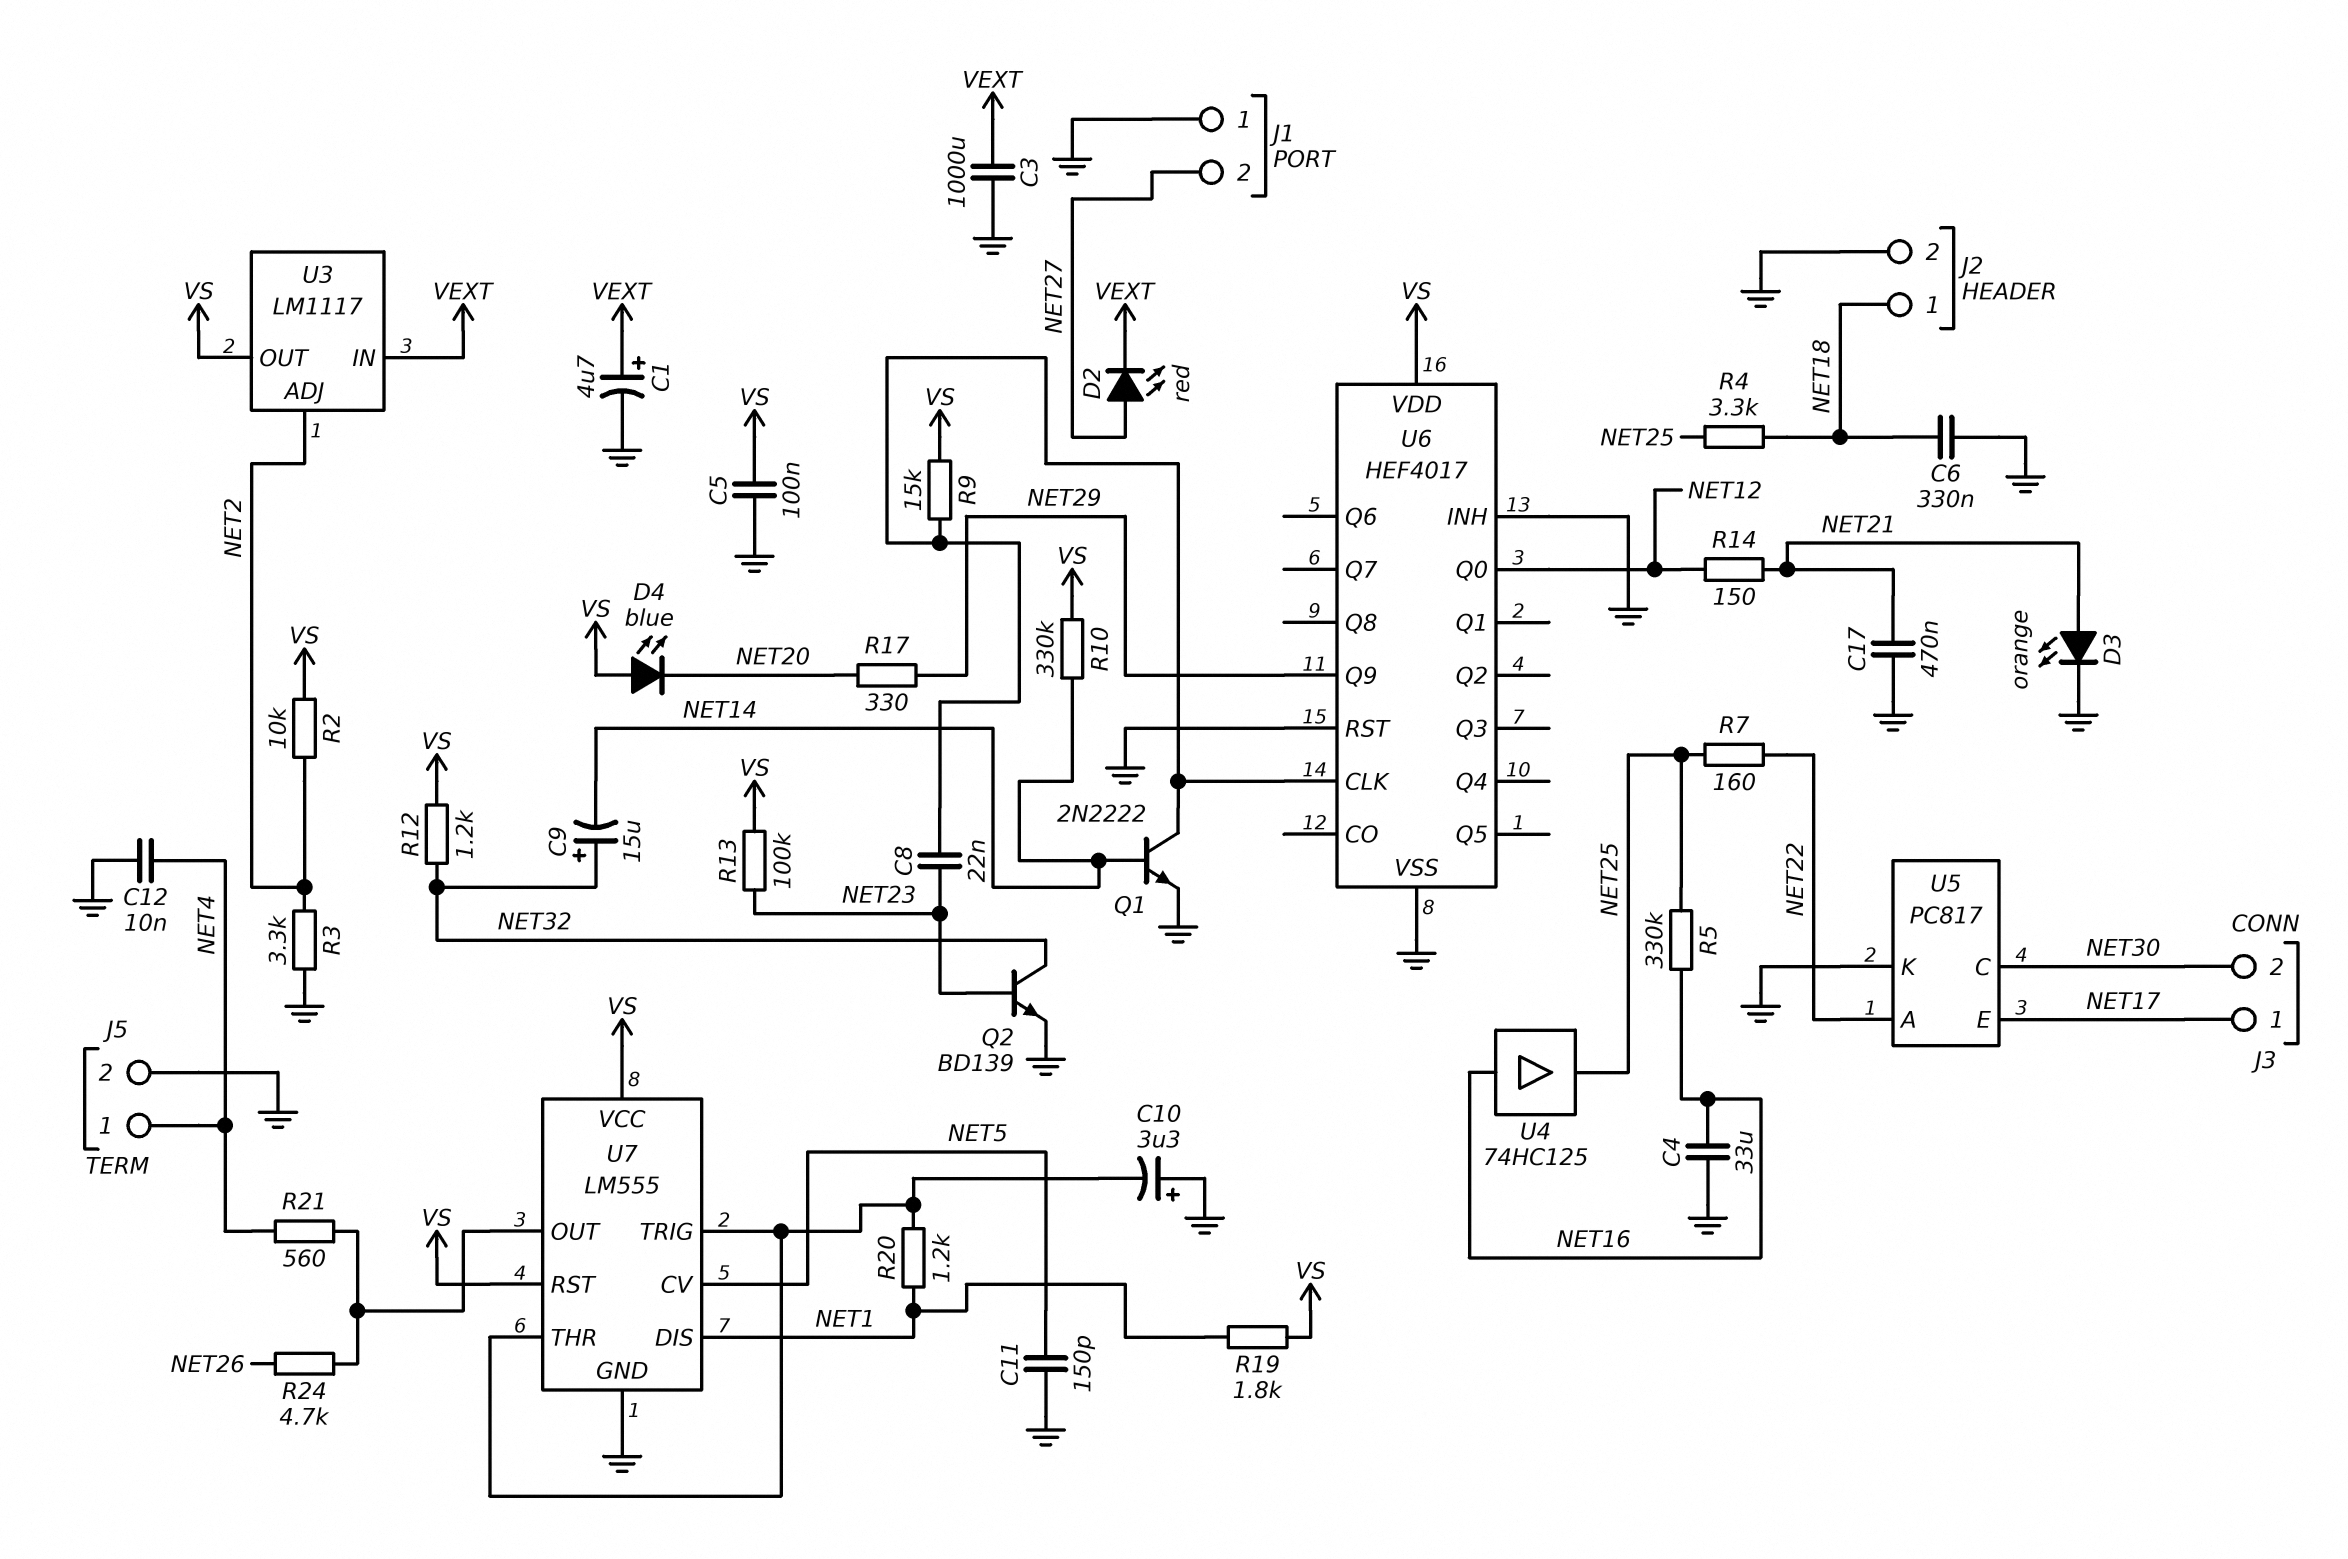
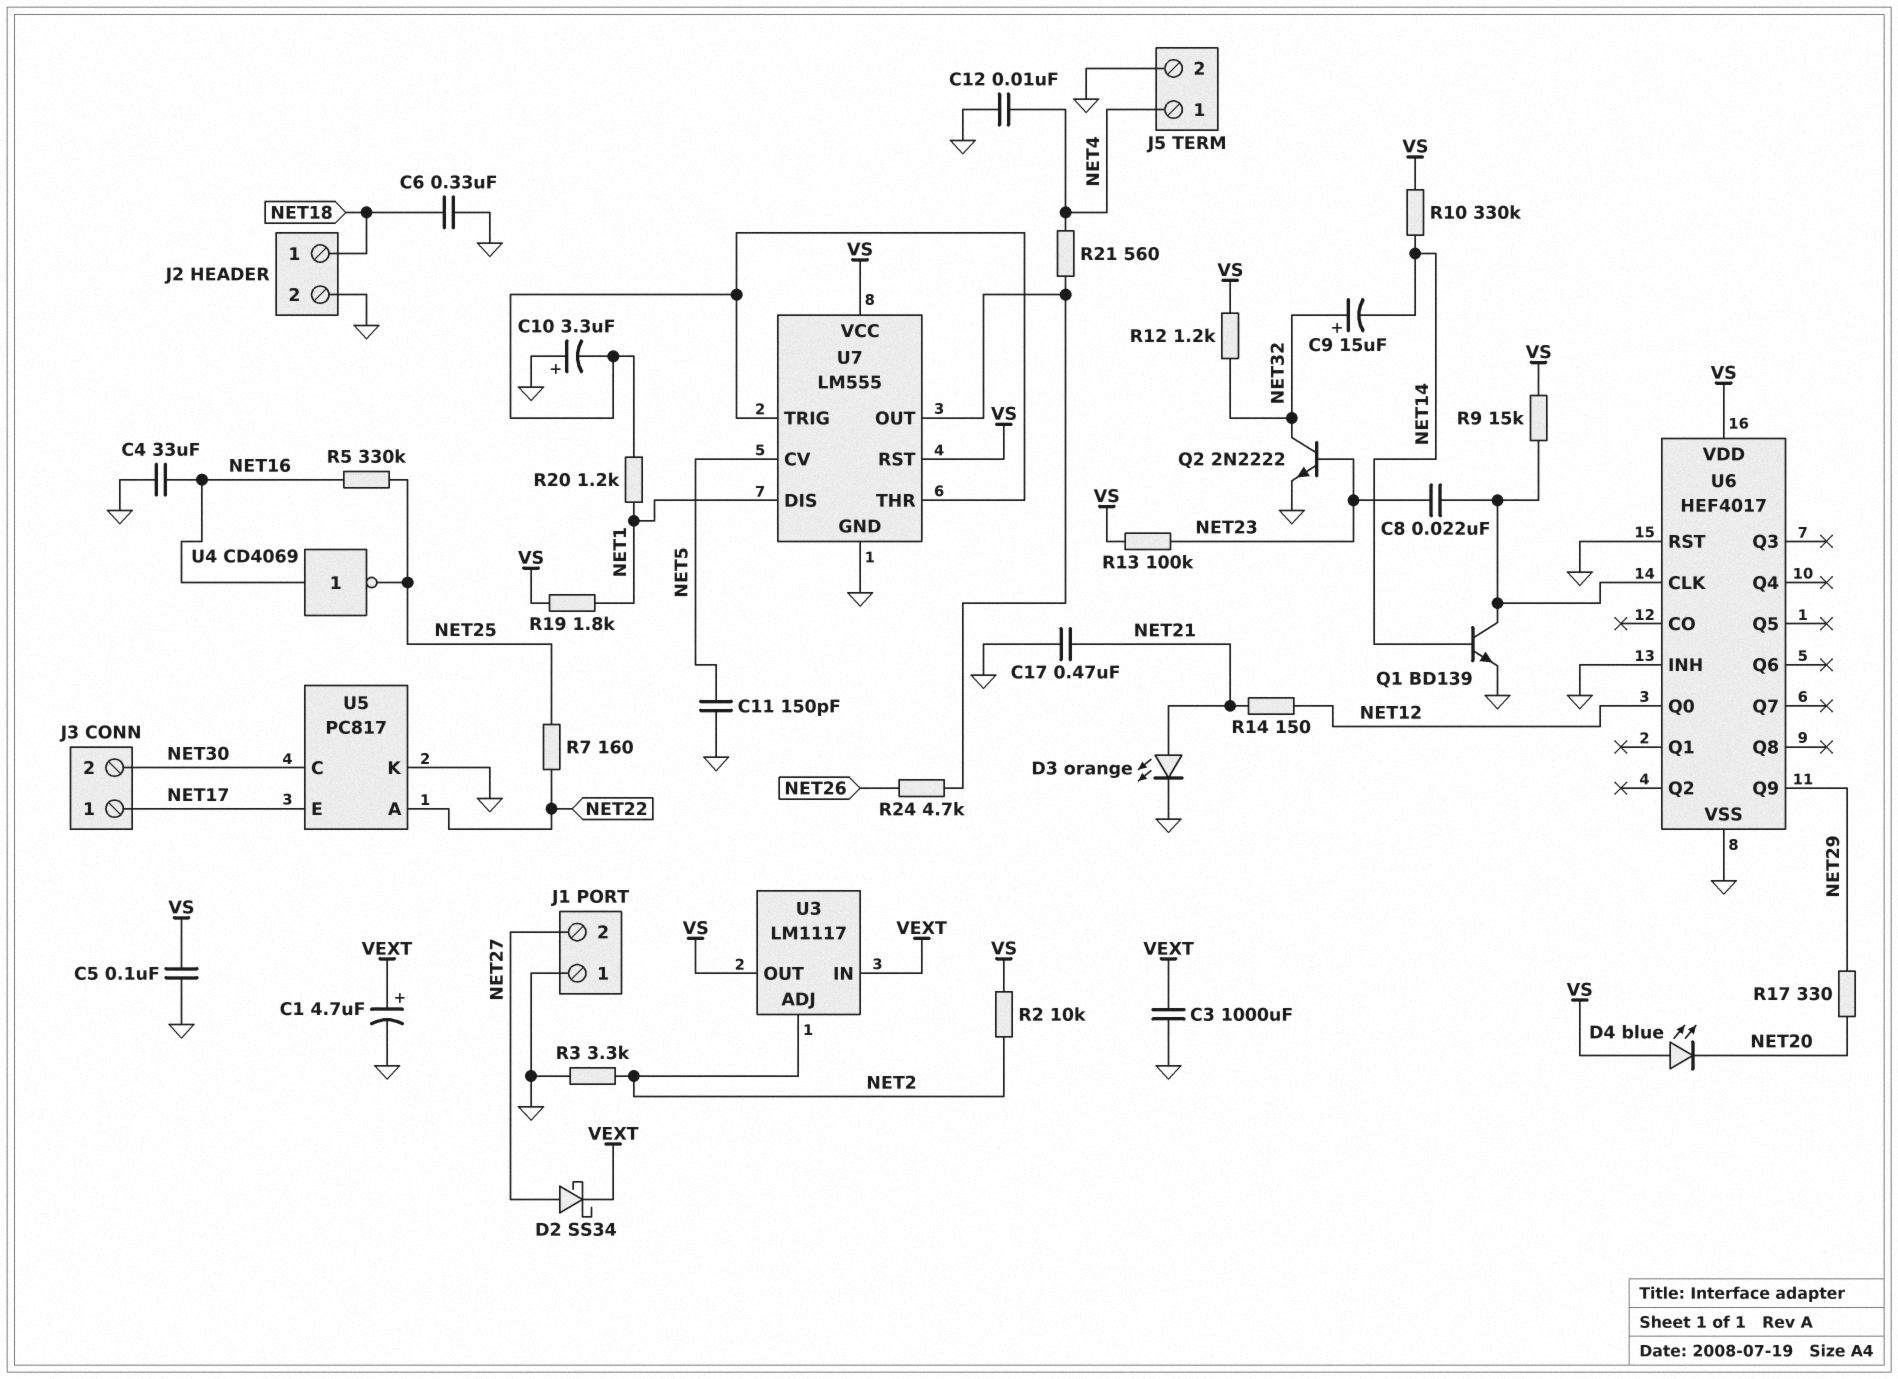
D2: LED red (A NET27, K VEXT) -> schottky SS34 (A NET27, K VEXT)
Q1: NPN 2N2222 (B NET14, C U6/CLK, E GND) -> NPN BD139 (B NET14, C U6/CLK, E GND)
Q2: NPN BD139 (B NET23, C NET32, E GND) -> NPN 2N2222 (B NET23, C NET32, E GND)
R4: 3.3k (NET18, NET25) -> none
U4: buffer 74HC125 (in NET16, out NET25) -> NOT CD4069 (in NET16, out NET25)

